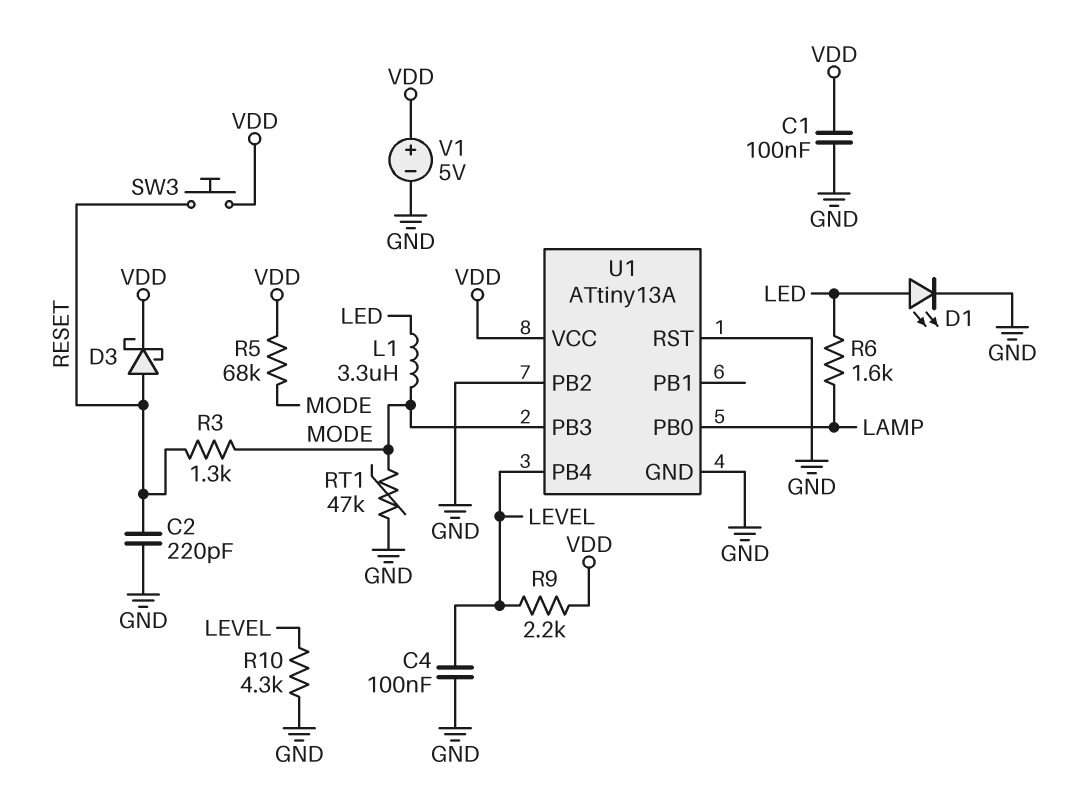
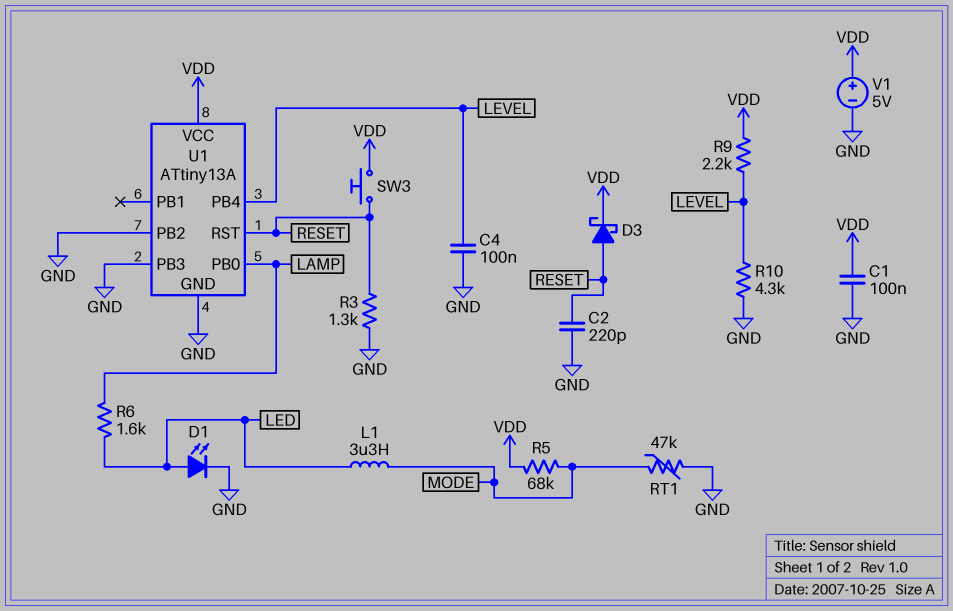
R3: 1.3k (MODE, RESET) -> 1.3k (GND, RESET)
U1 pin PB3: MODE -> GND
U1 pin RST: GND -> RESET

